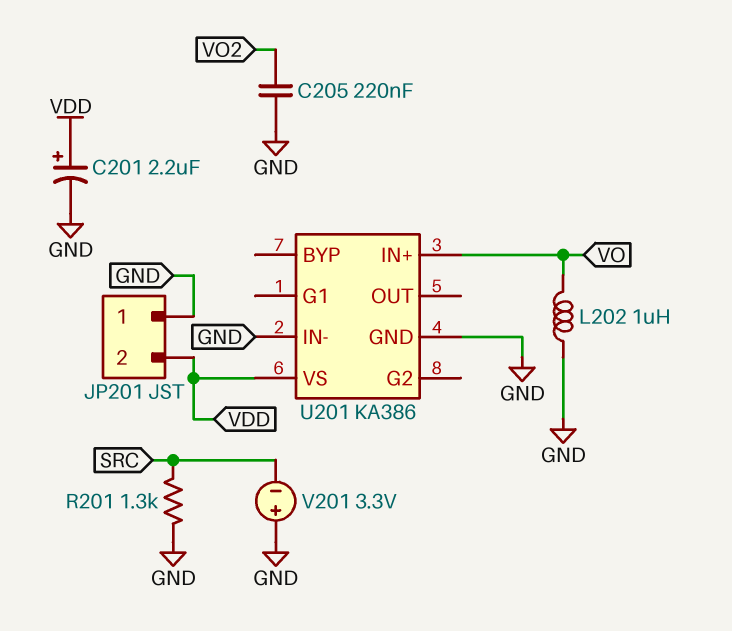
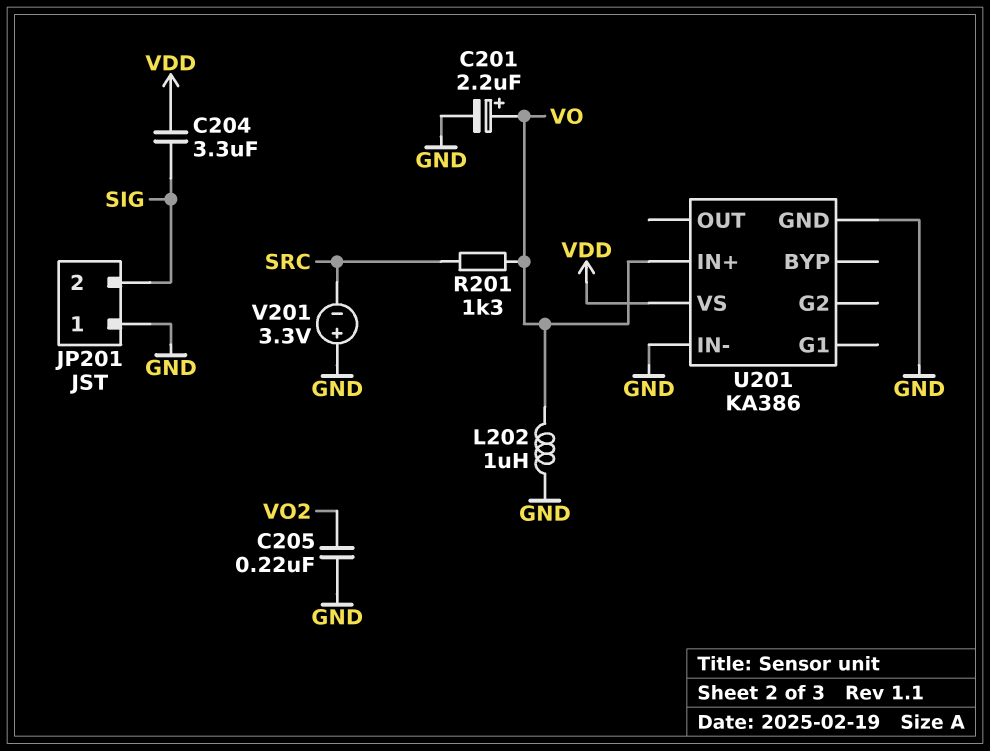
C201: 2.2uF (plus VDD, minus GND) -> 2.2uF (plus VO, minus GND)
C204: none -> 3.3uF (SIG, VDD)
JP201 pin 2: VDD -> SIG
R201: 1.3k (GND, SRC) -> 1.3k (SRC, VO)

